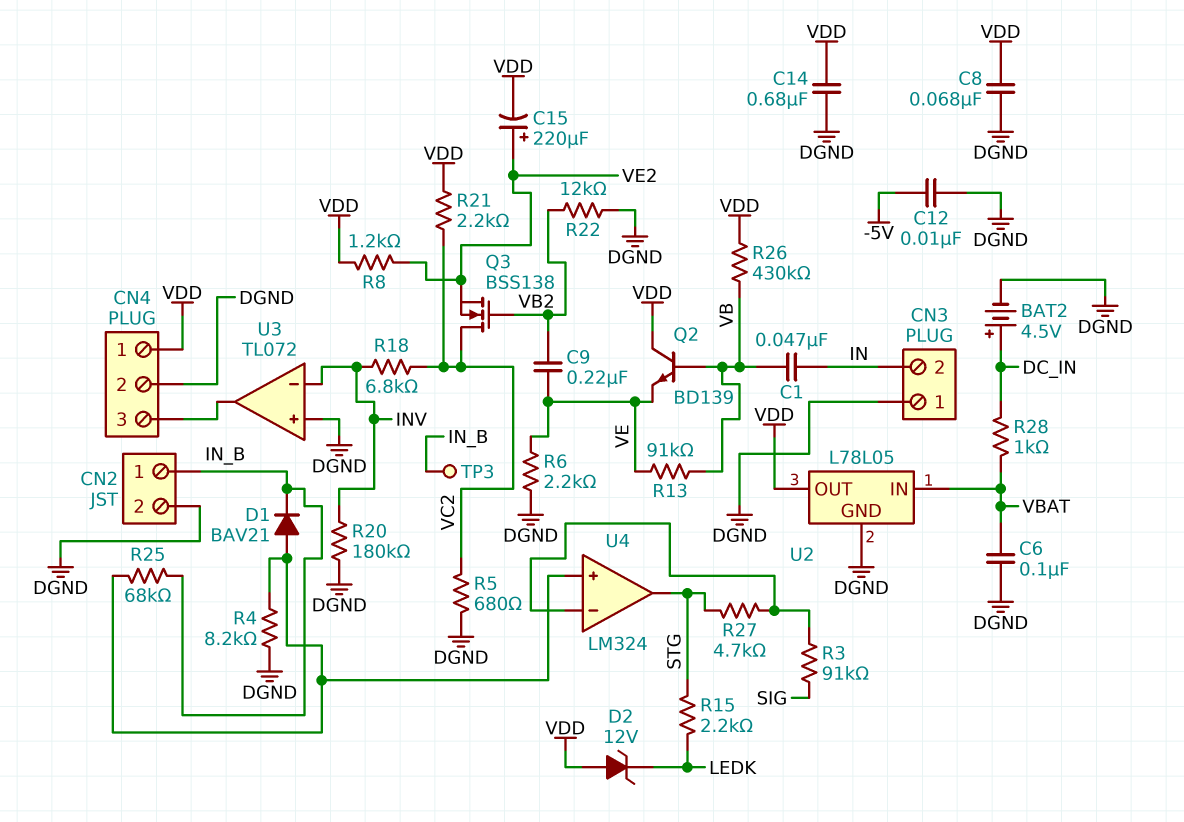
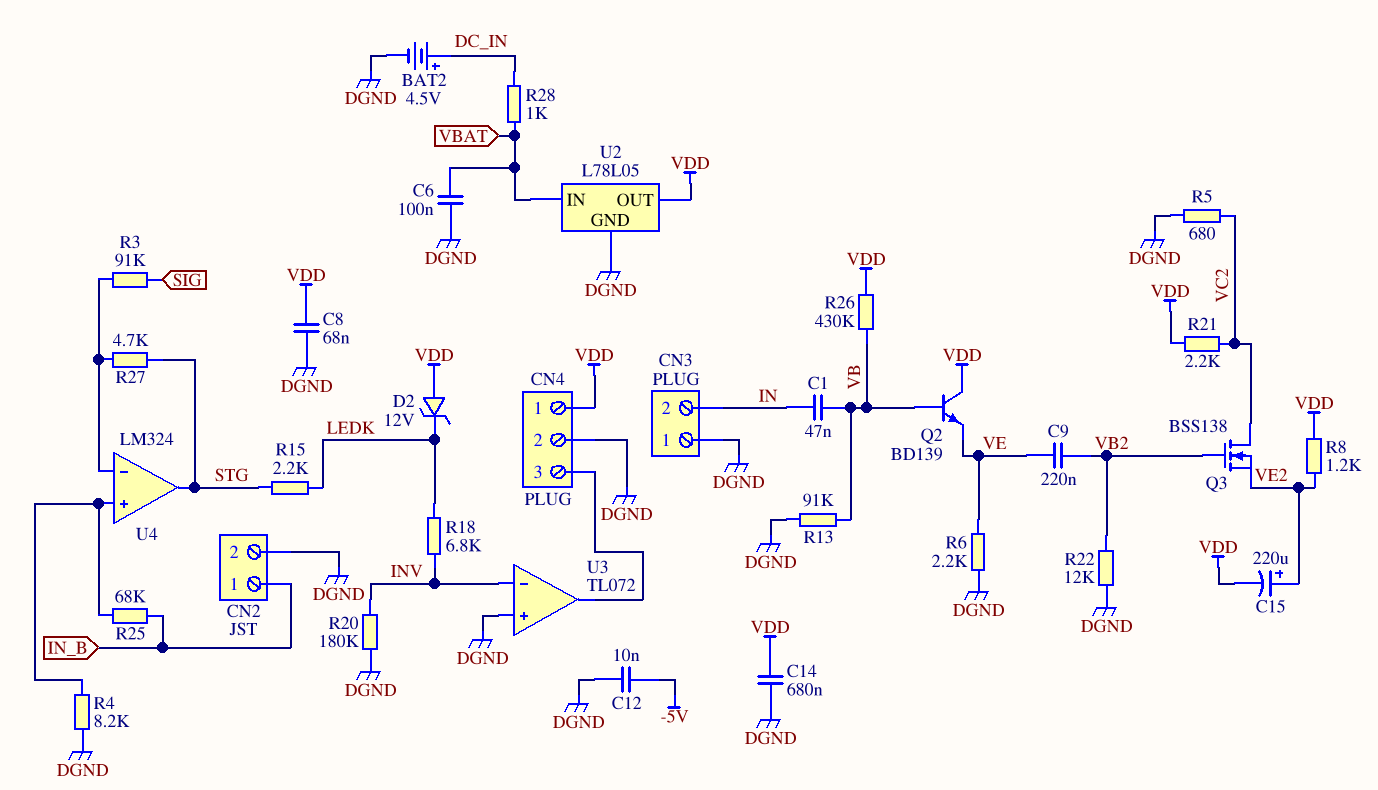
D1: diode BAV21 (A U4/in+, K IN_B) -> none
R13: 91k (VB, VE) -> 91k (DGND, VB)
R18: 6.8k (INV, VC2) -> 6.8k (INV, LEDK)
TP3: test point (IN_B) -> none

